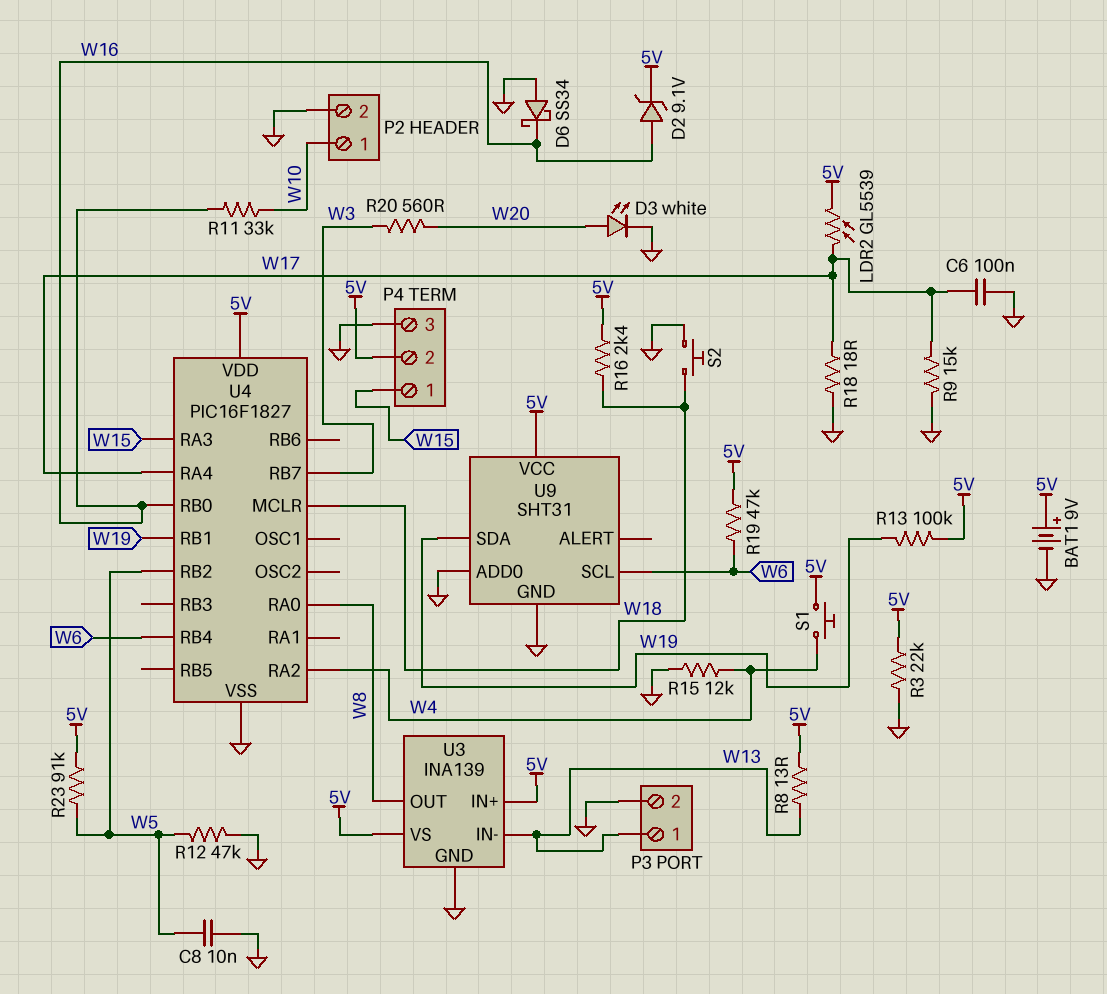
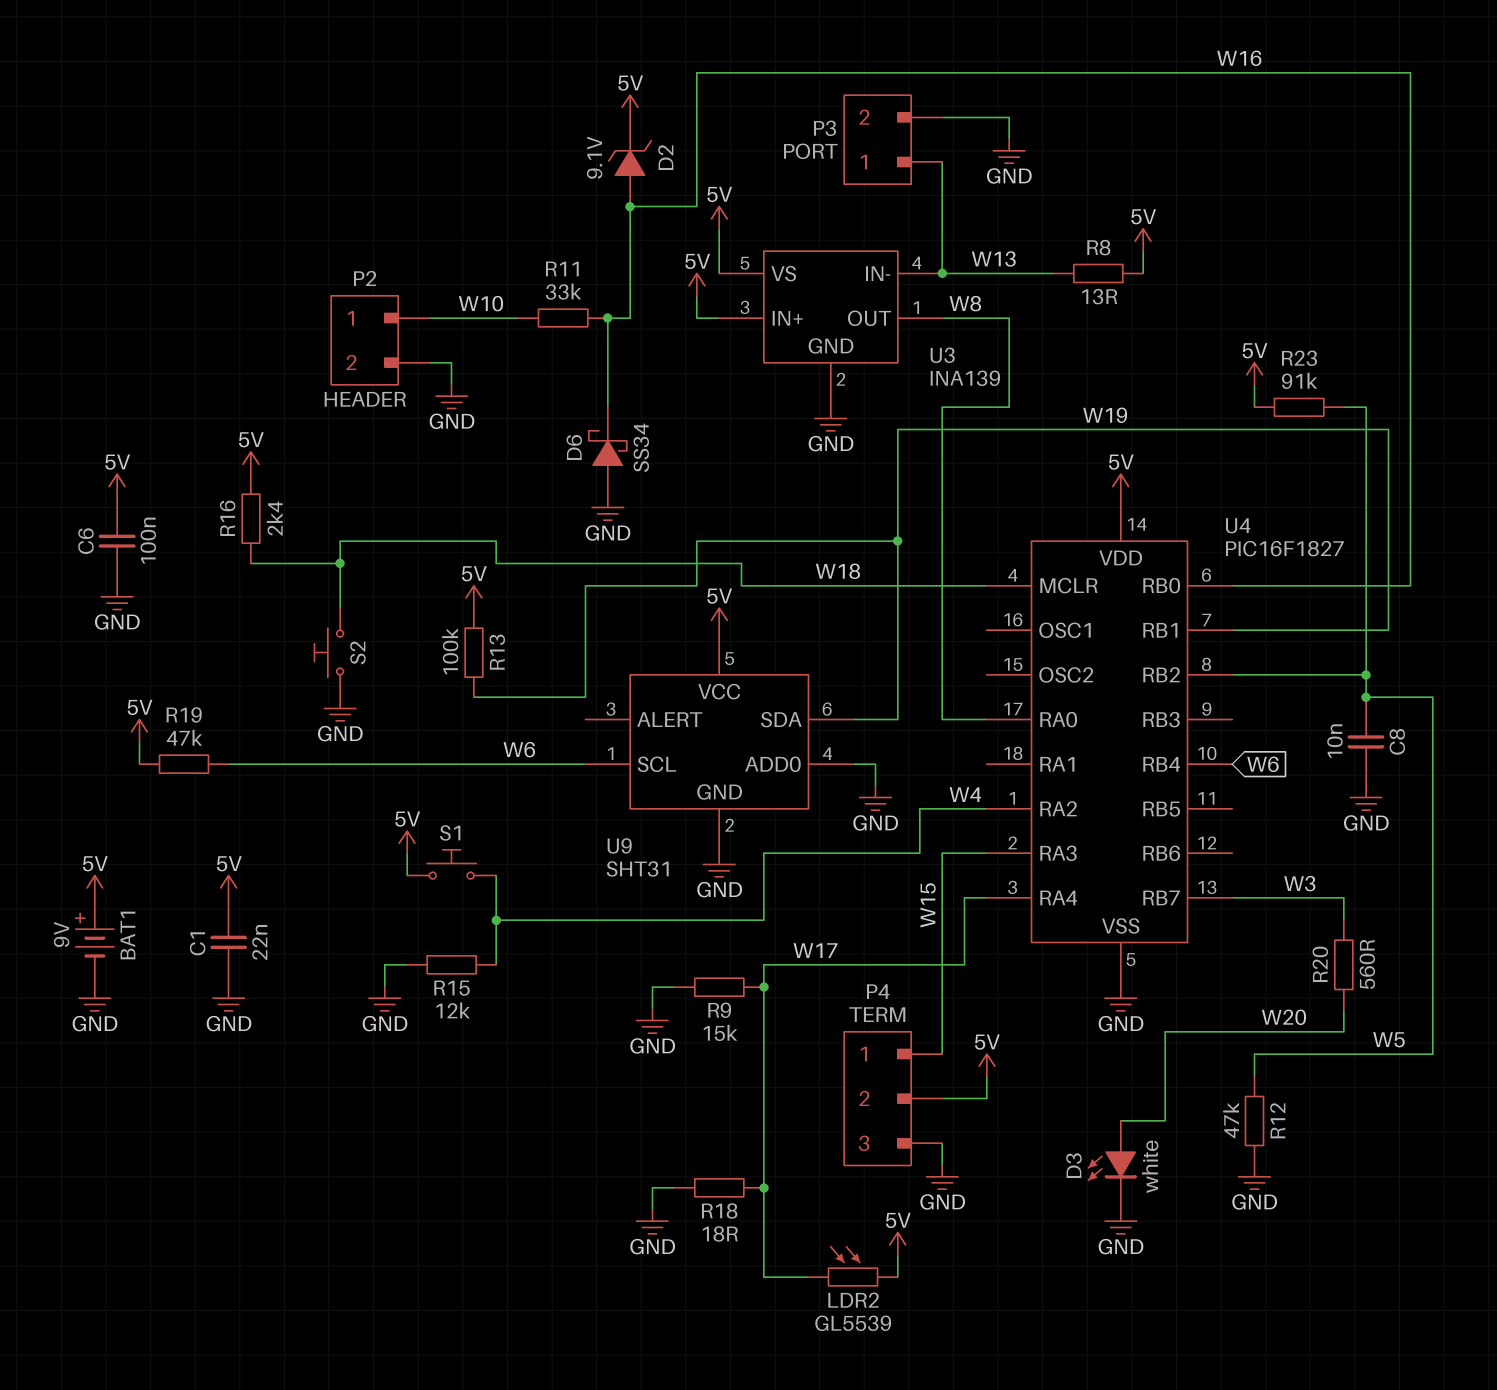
C1: none -> 22nF (5V, GND)
C6: 100nF (GND, W17) -> 100nF (5V, GND)
R3: 22k (5V, GND) -> none

